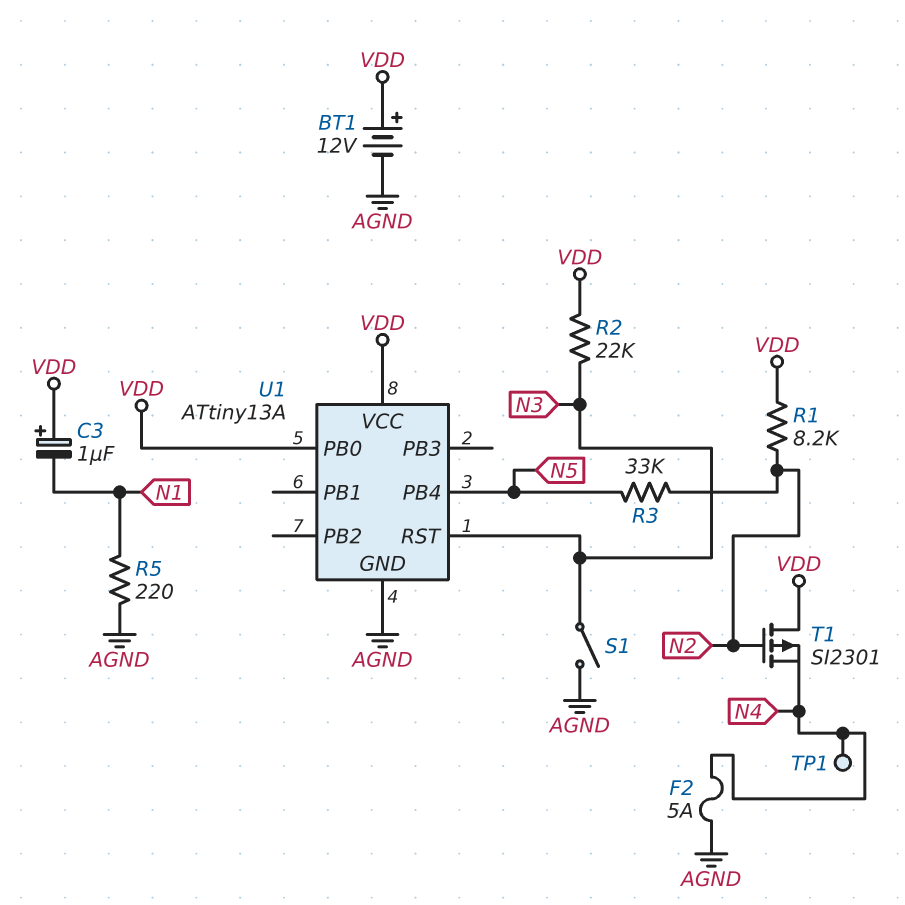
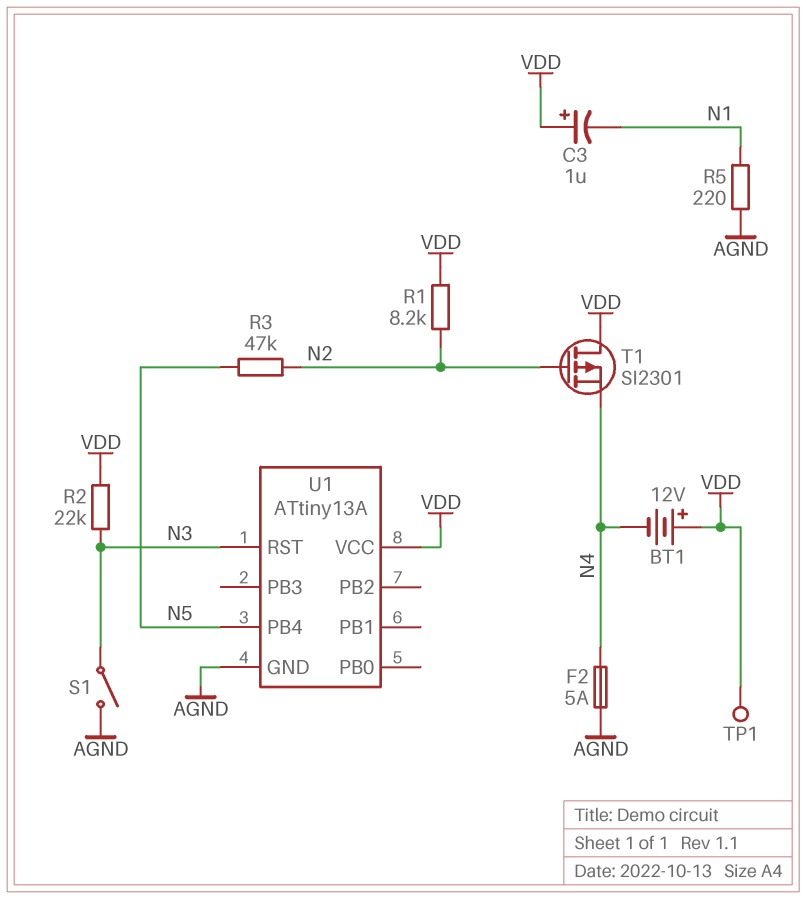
BT1: 12V (plus VDD, minus AGND) -> 12V (plus VDD, minus N4)
R3: 33k (N2, N5) -> 47k (N2, N5)
TP1: test point (N4) -> test point (VDD)
U1 pin PB0: VDD -> none

